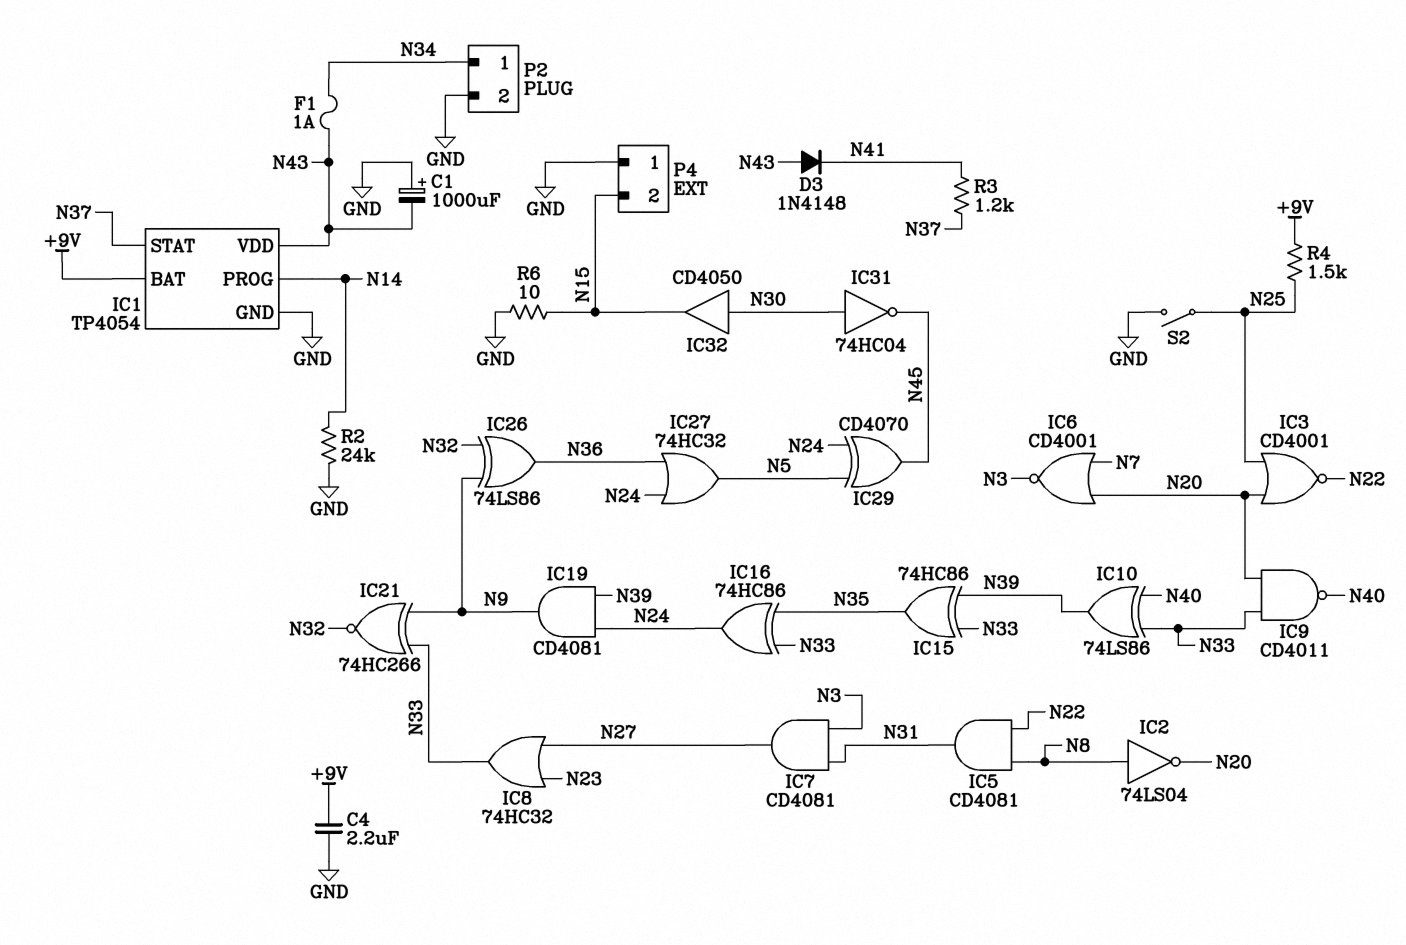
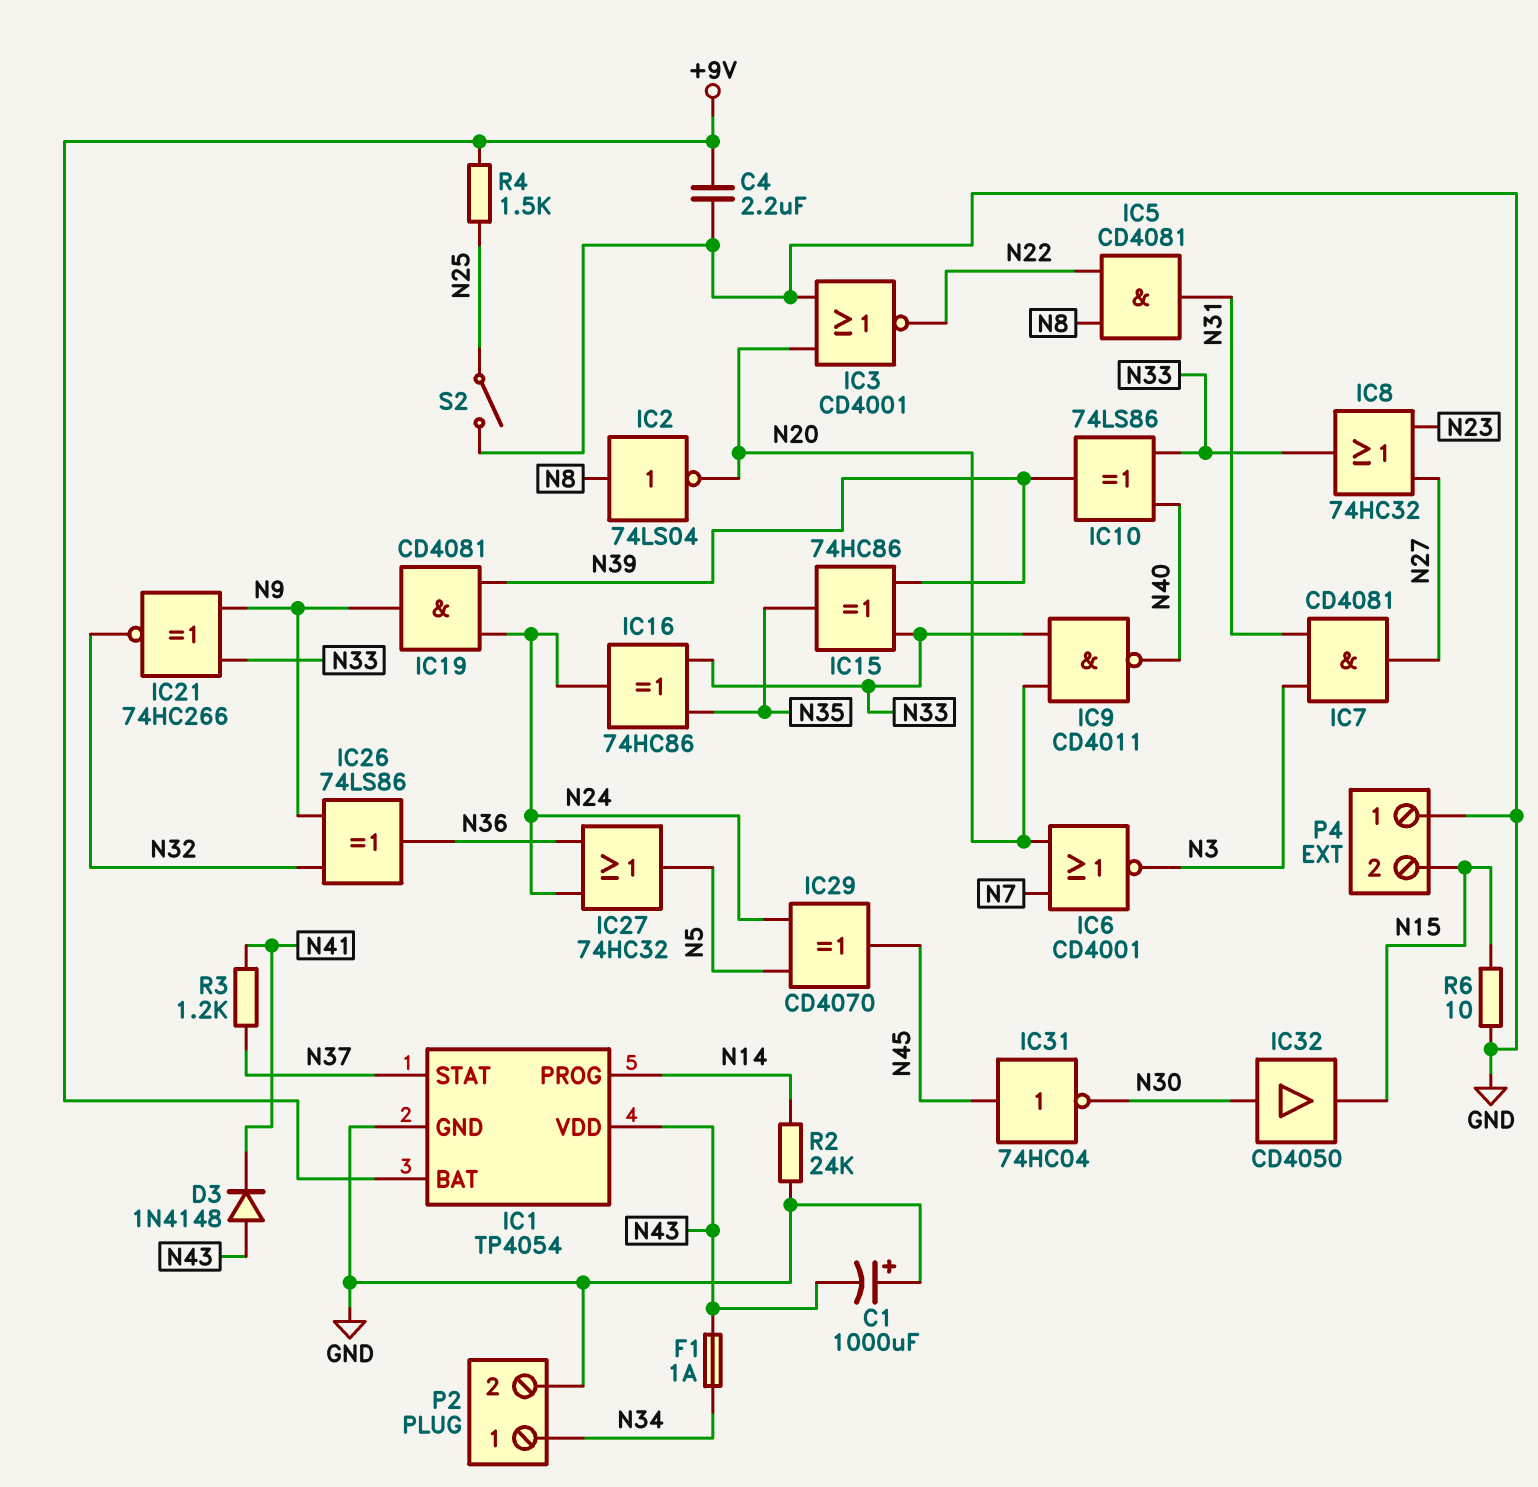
IC3: NOR CD4001 (in N20, in N25, out N22) -> NOR CD4001 (in GND, in N20, out N22)
IC31: NOT 74HC04 (in N30, out N45) -> NOT 74HC04 (in N45, out N30)

